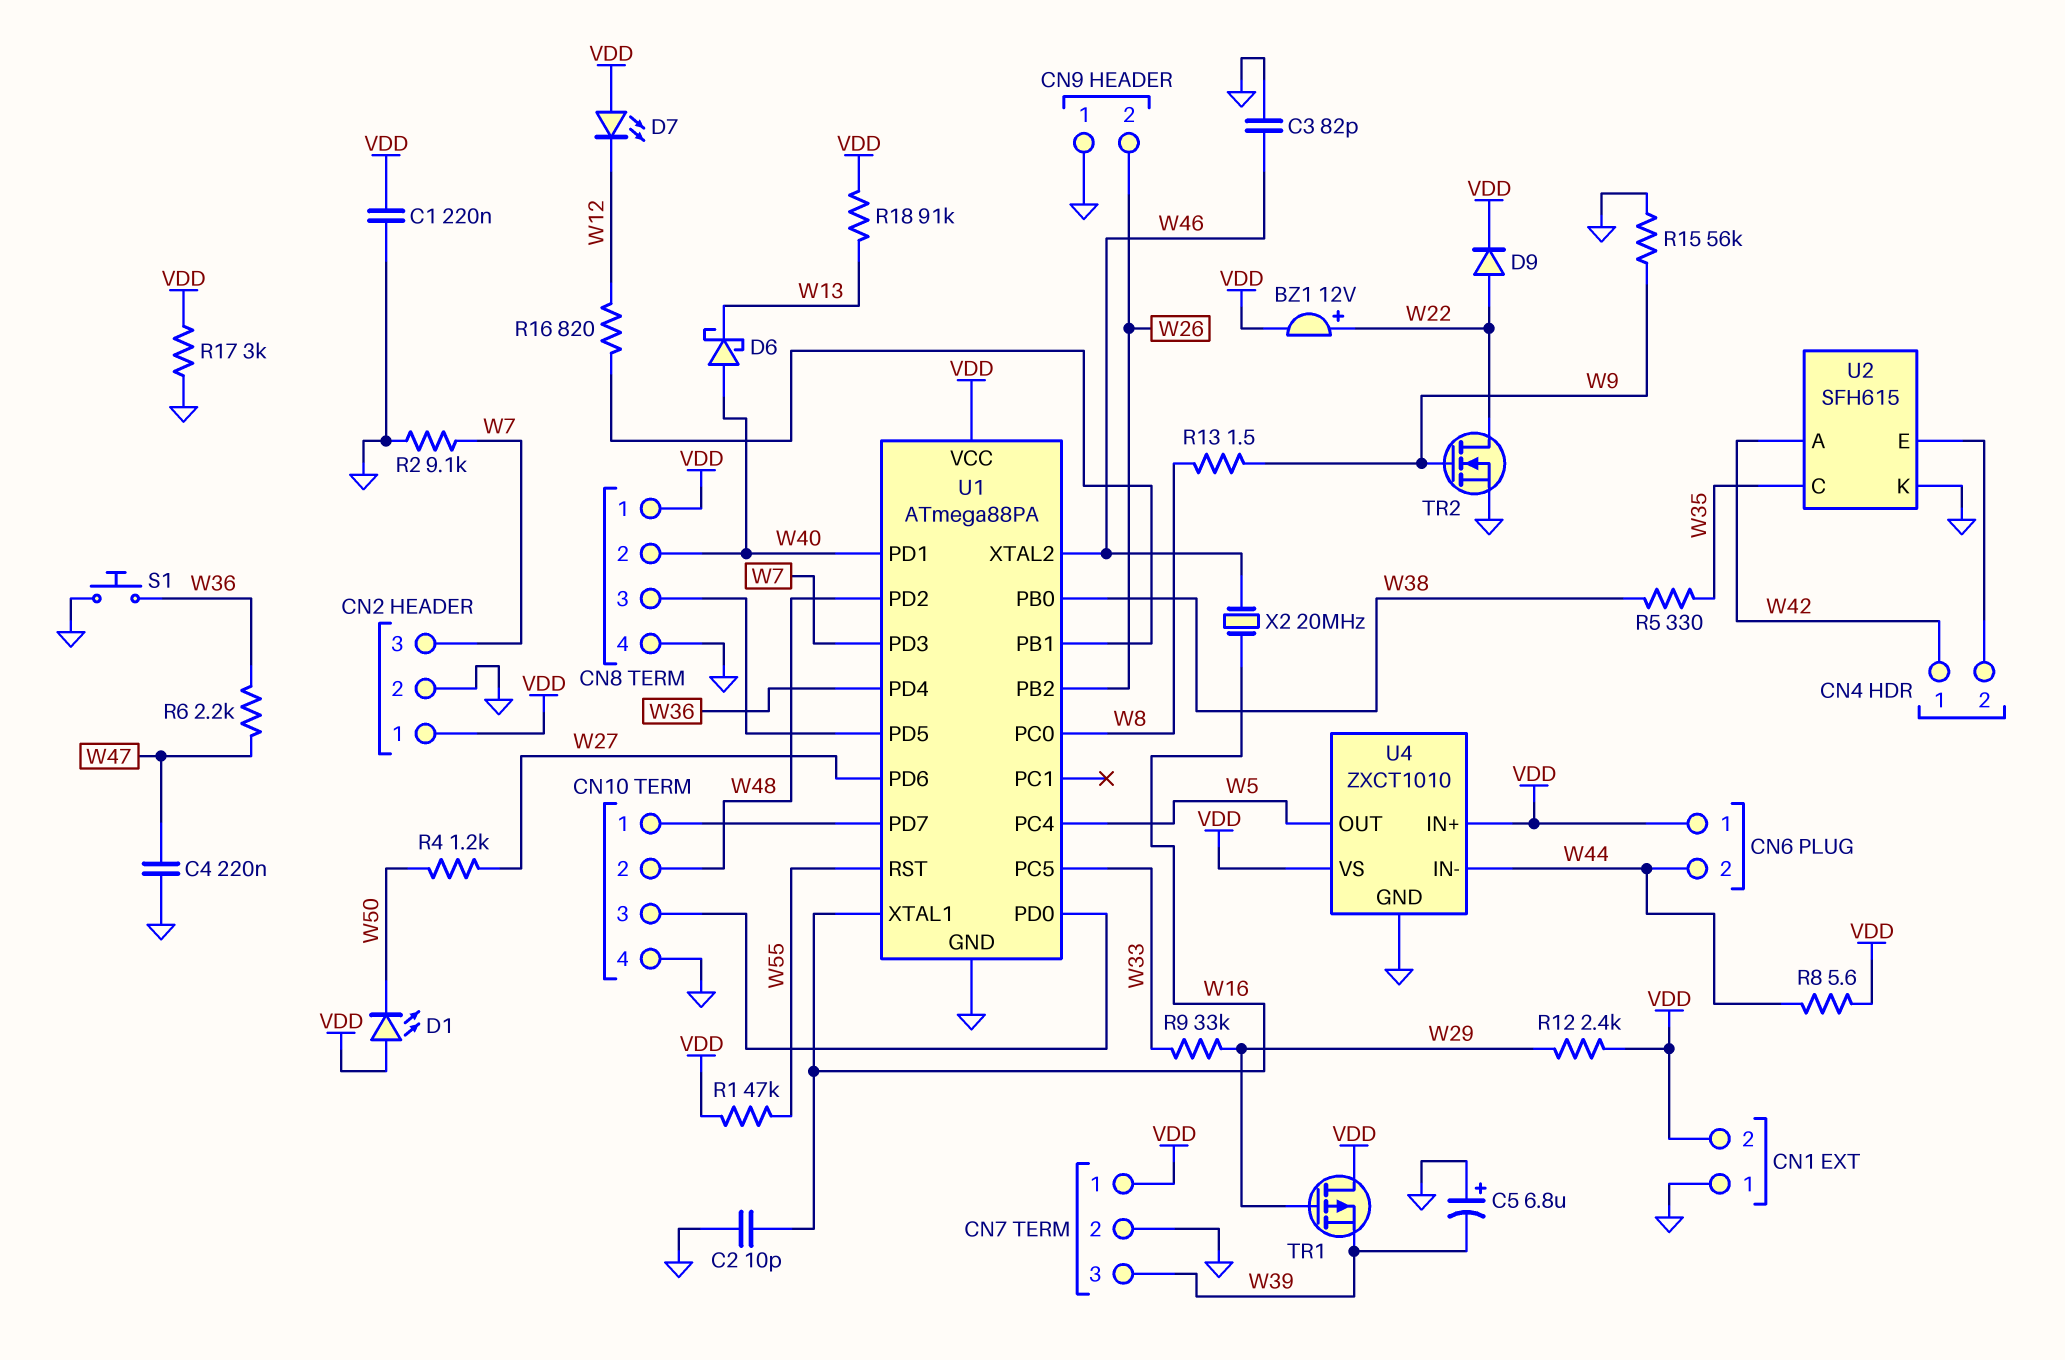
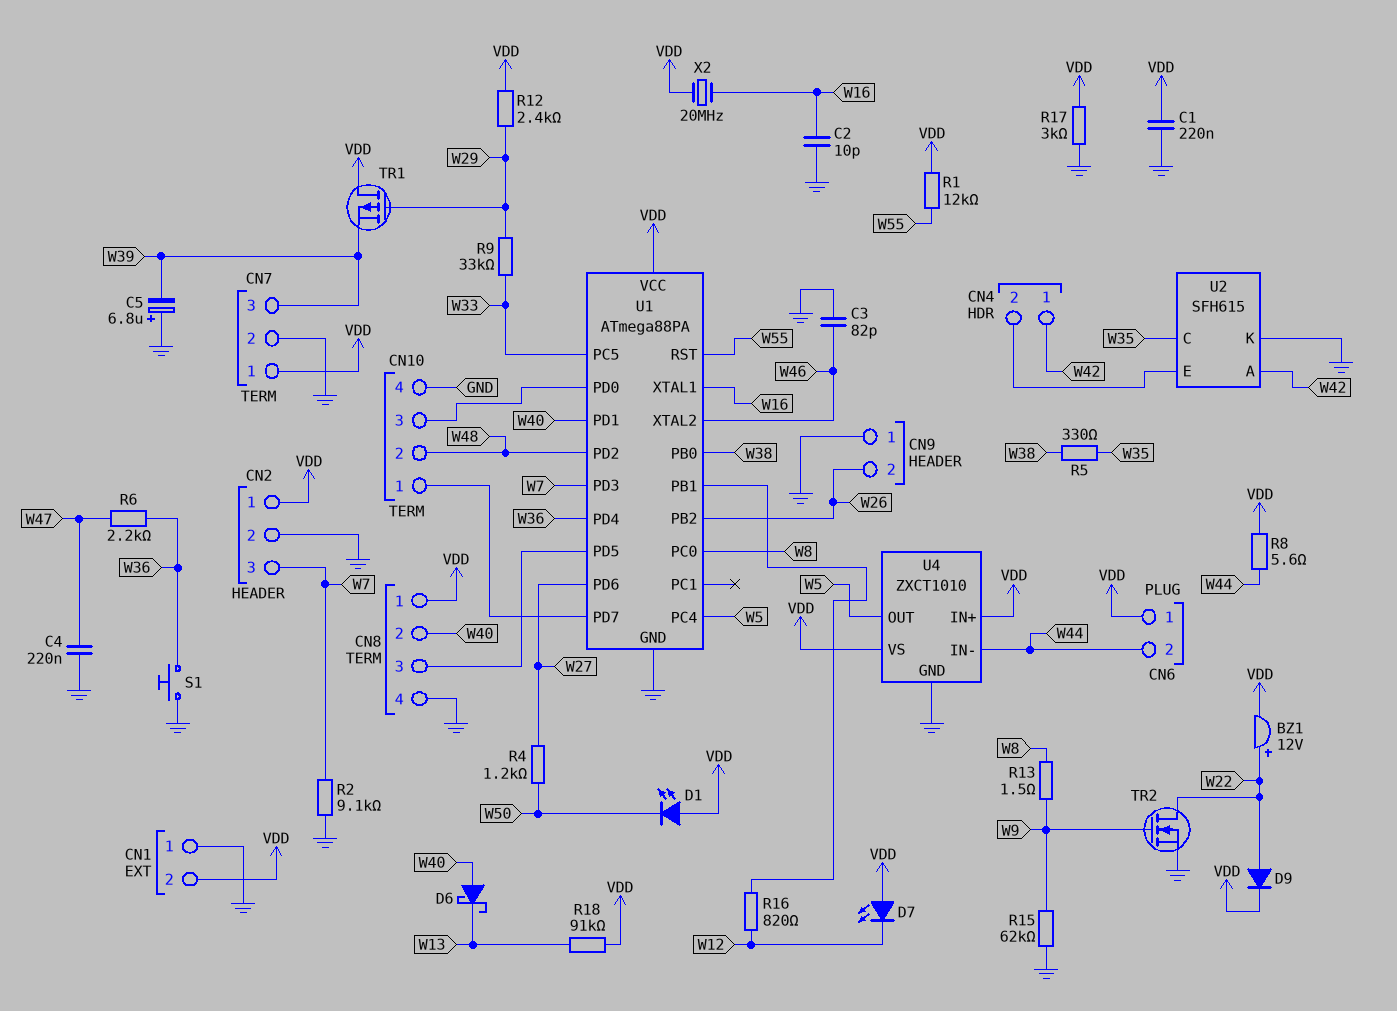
R1: 47k (VDD, W55) -> 12k (VDD, W55)
R15: 56k (GND, W9) -> 62k (GND, W9)
X2: 20MHz (W16, W46) -> 20MHz (VDD, W16)

